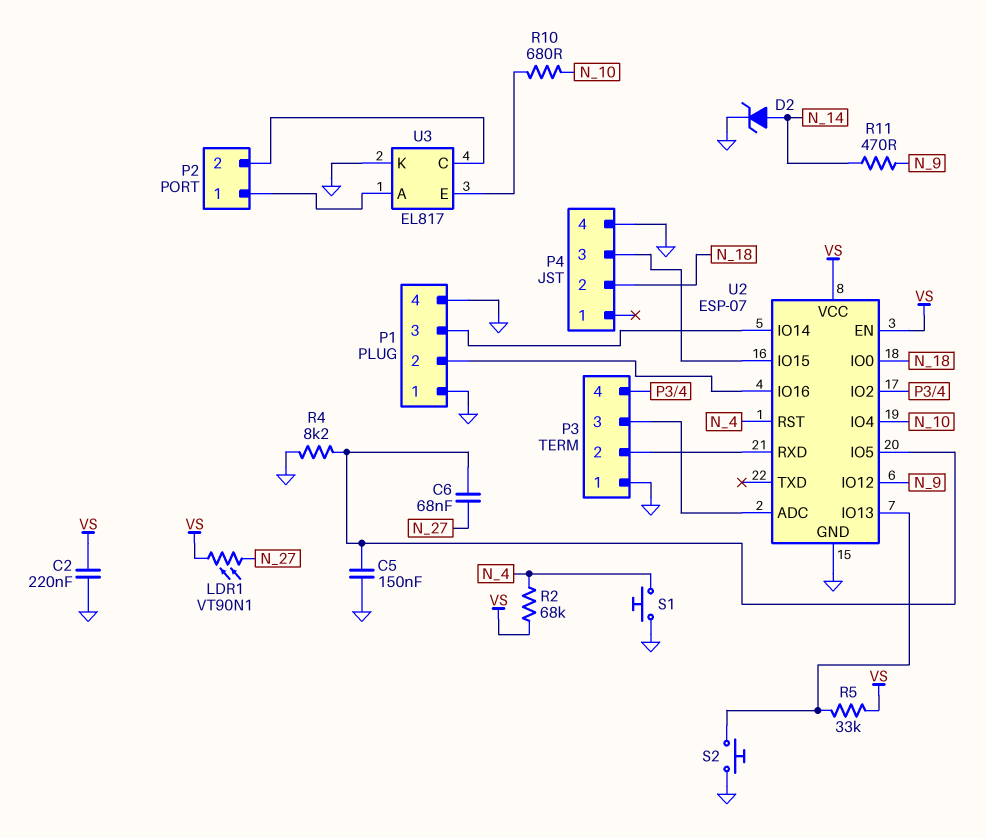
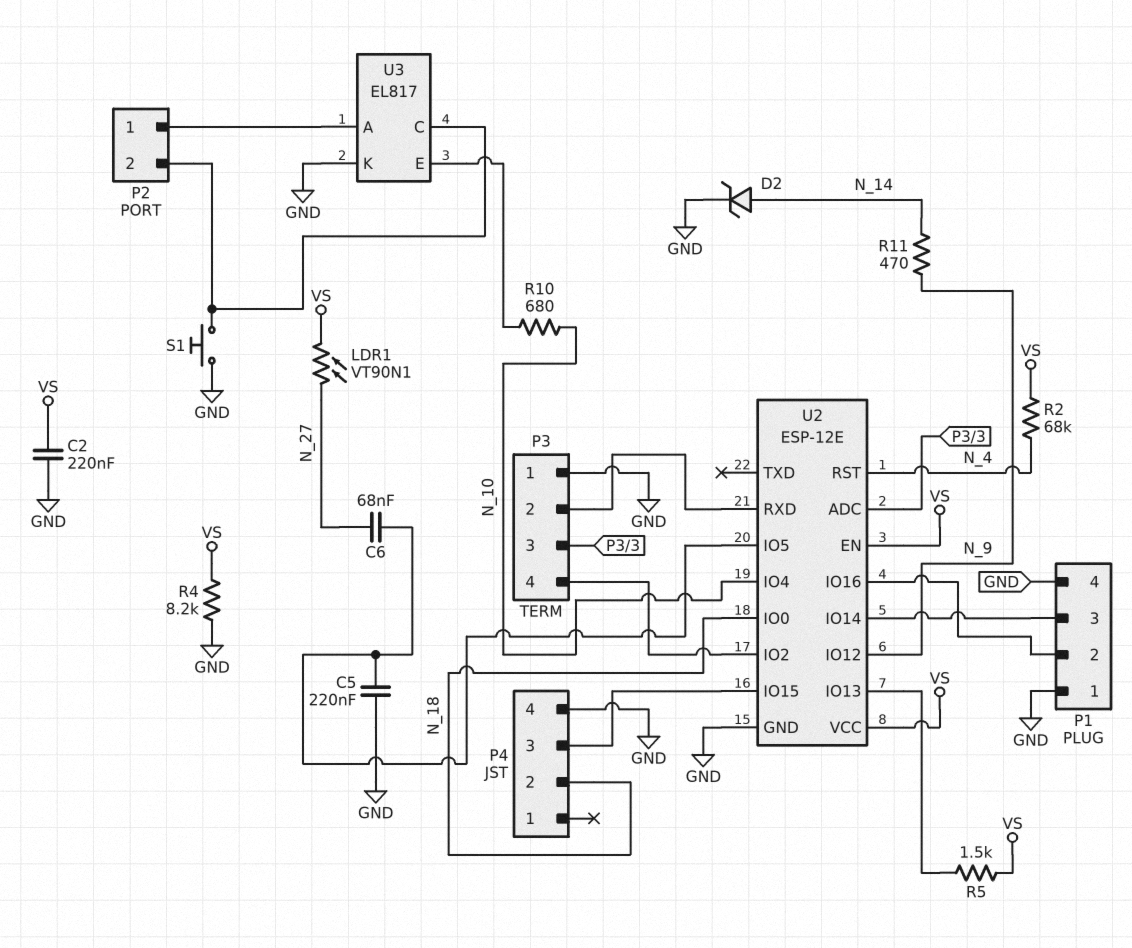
C5: 150nF (GND, U2/IO5) -> 220nF (GND, U2/IO5)
R4: 8.2k (GND, U2/IO5) -> 8.2k (GND, VS)
R5: 33k (U2/IO13, VS) -> 1.5k (U2/IO13, VS)
S1: button (GND, N_4) -> button (GND, P2/2)
S2: button (GND, U2/IO13) -> none
U2: ESP-07 -> ESP-12E

